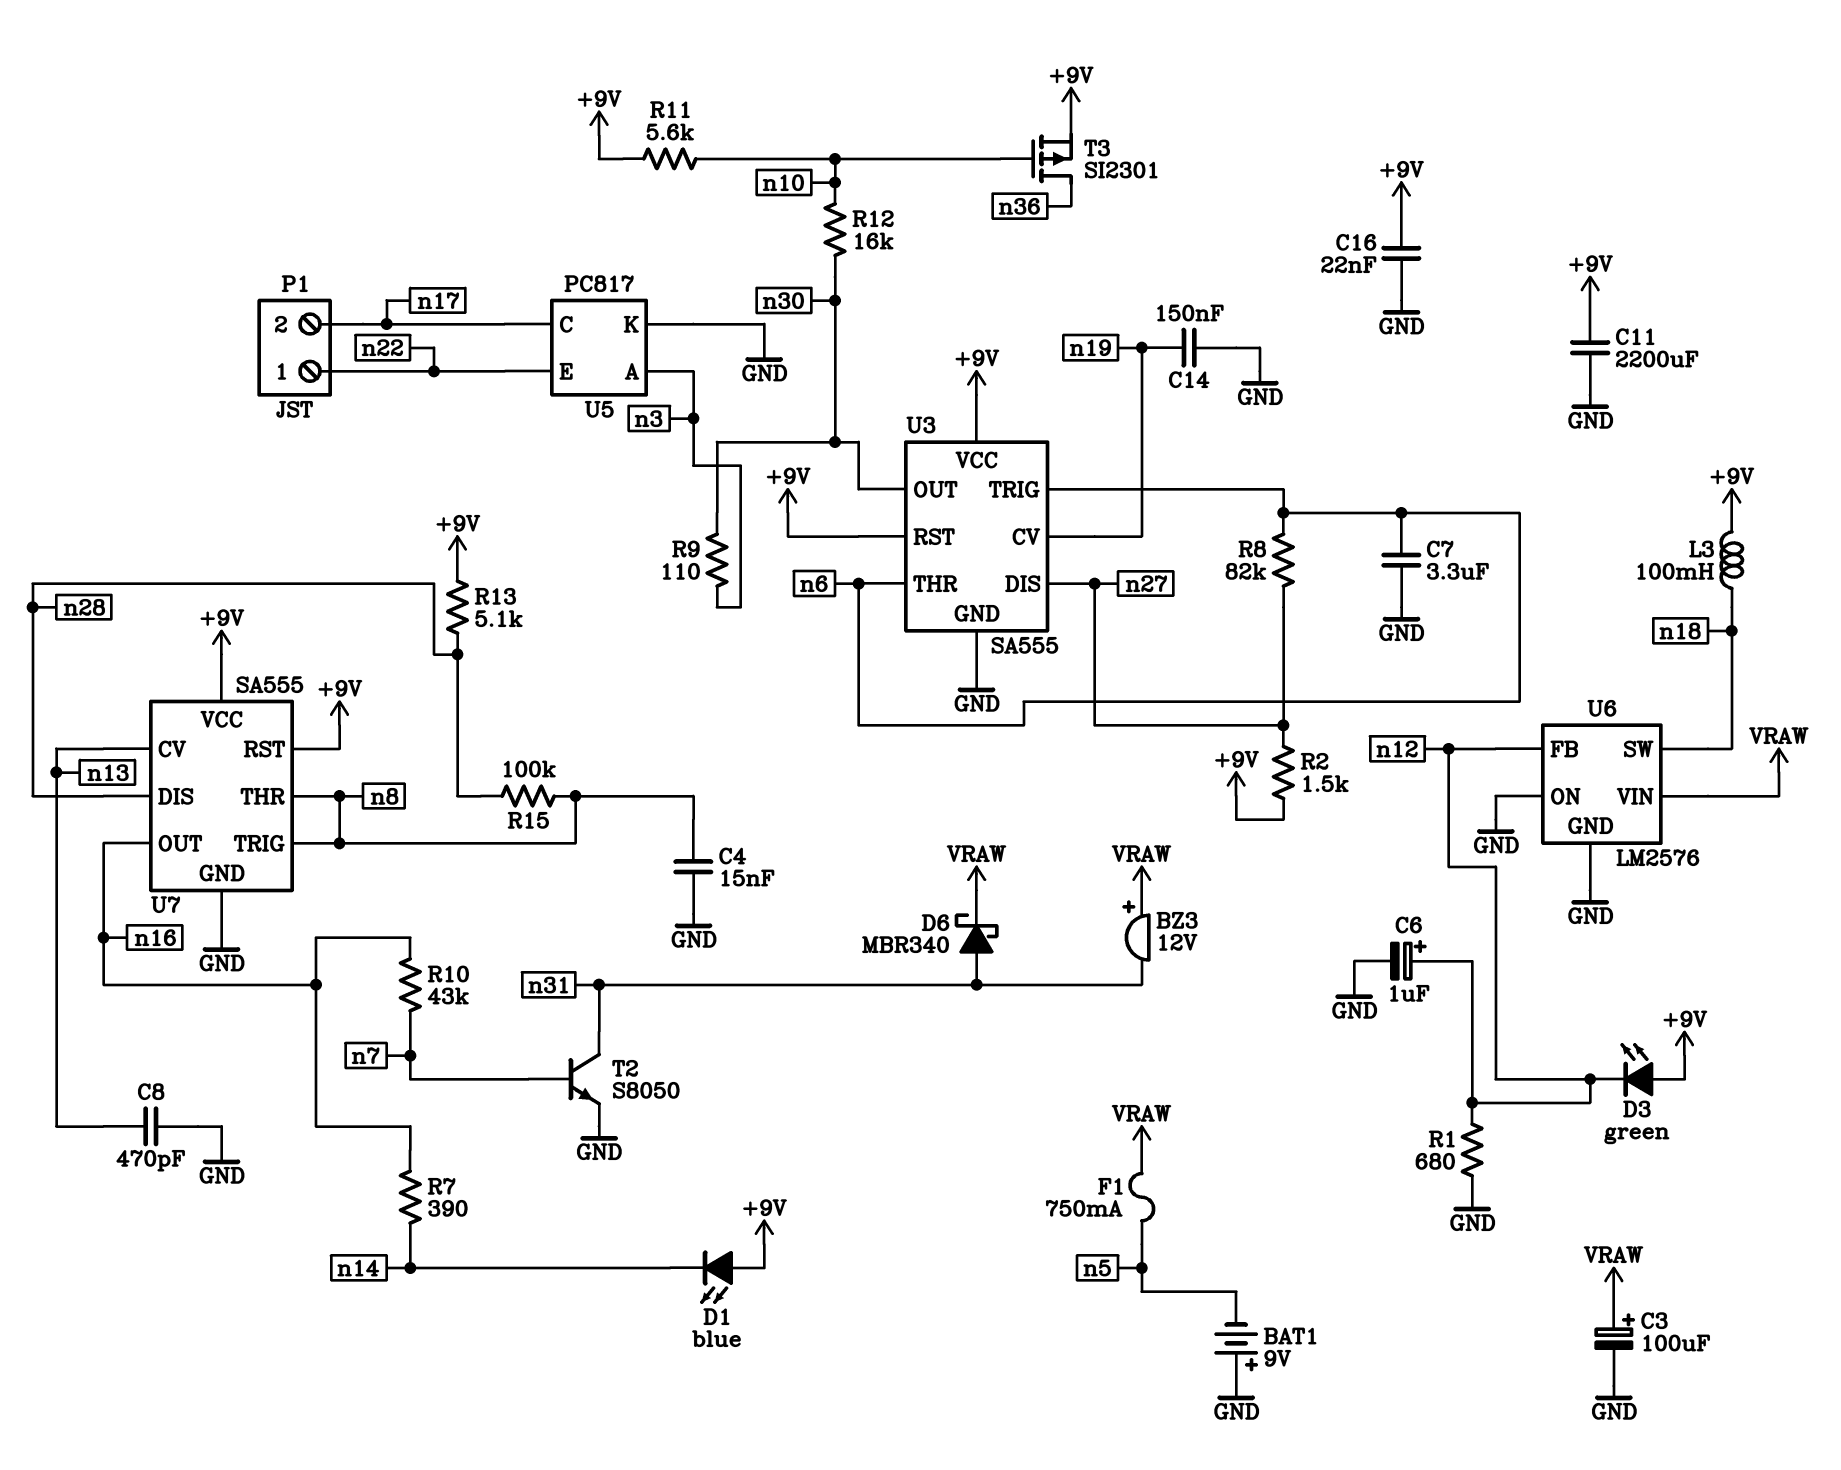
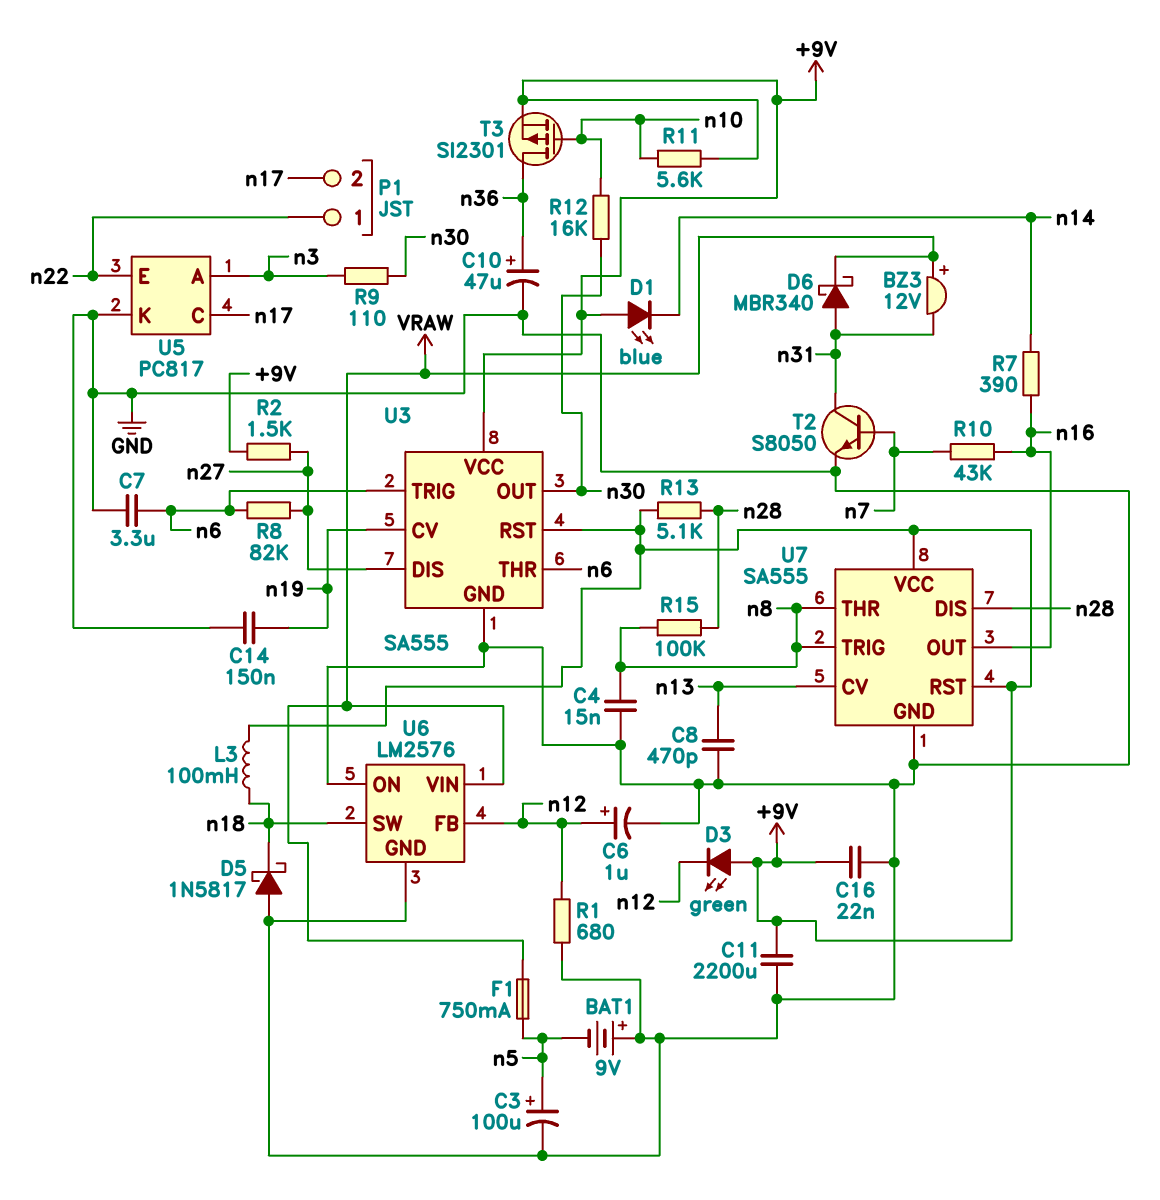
C3: 100uF (plus VRAW, minus GND) -> 100uF (plus n5, minus GND)
C10: none -> 47uF (plus n36, minus GND)
D5: none -> schottky 1N5817 (A GND, K n18)

